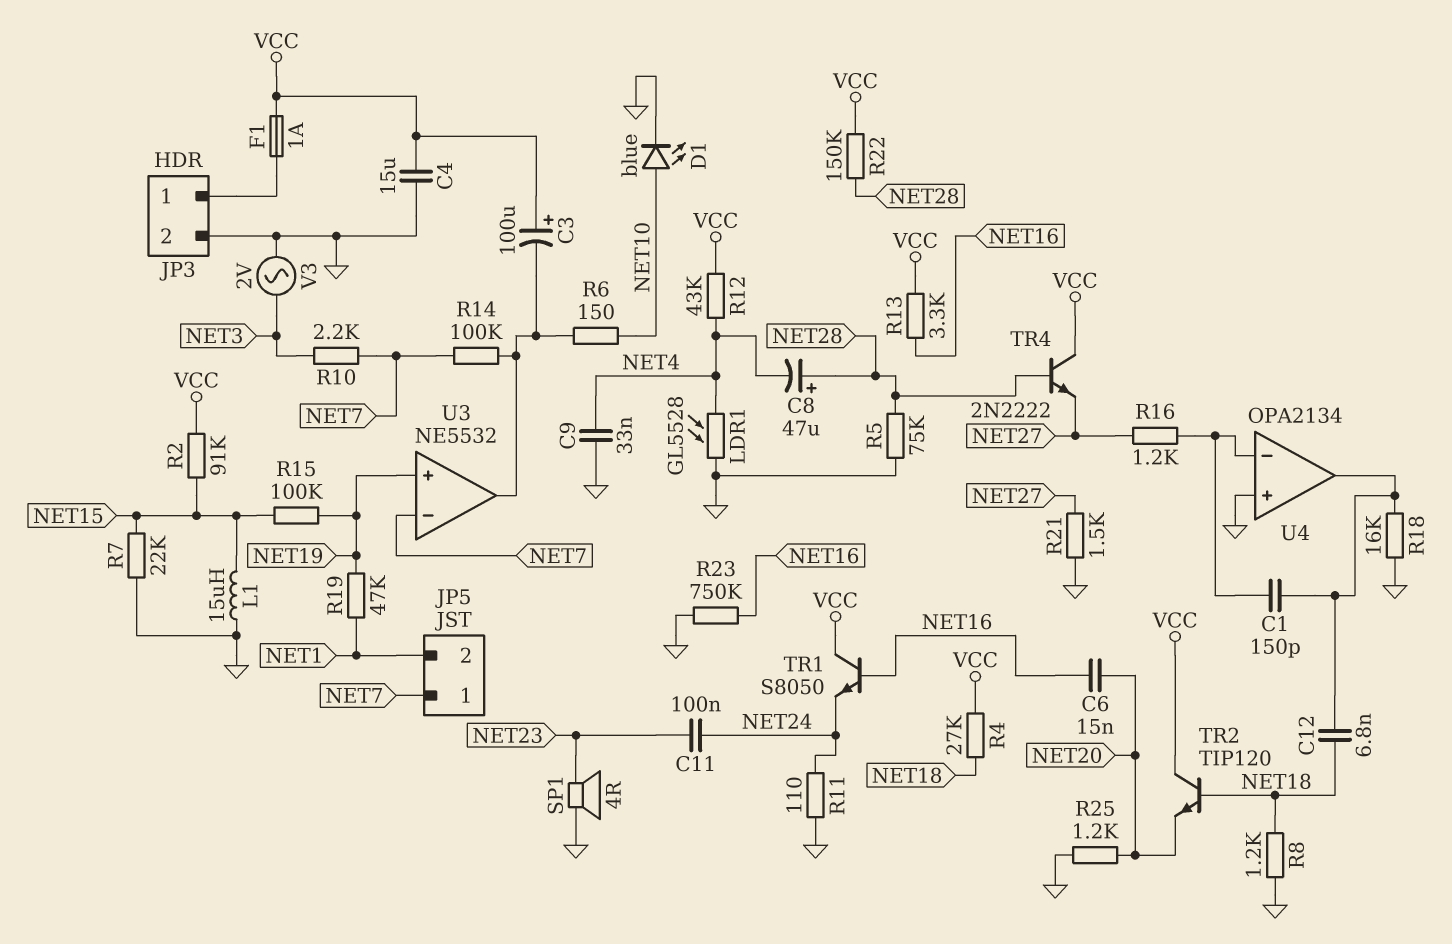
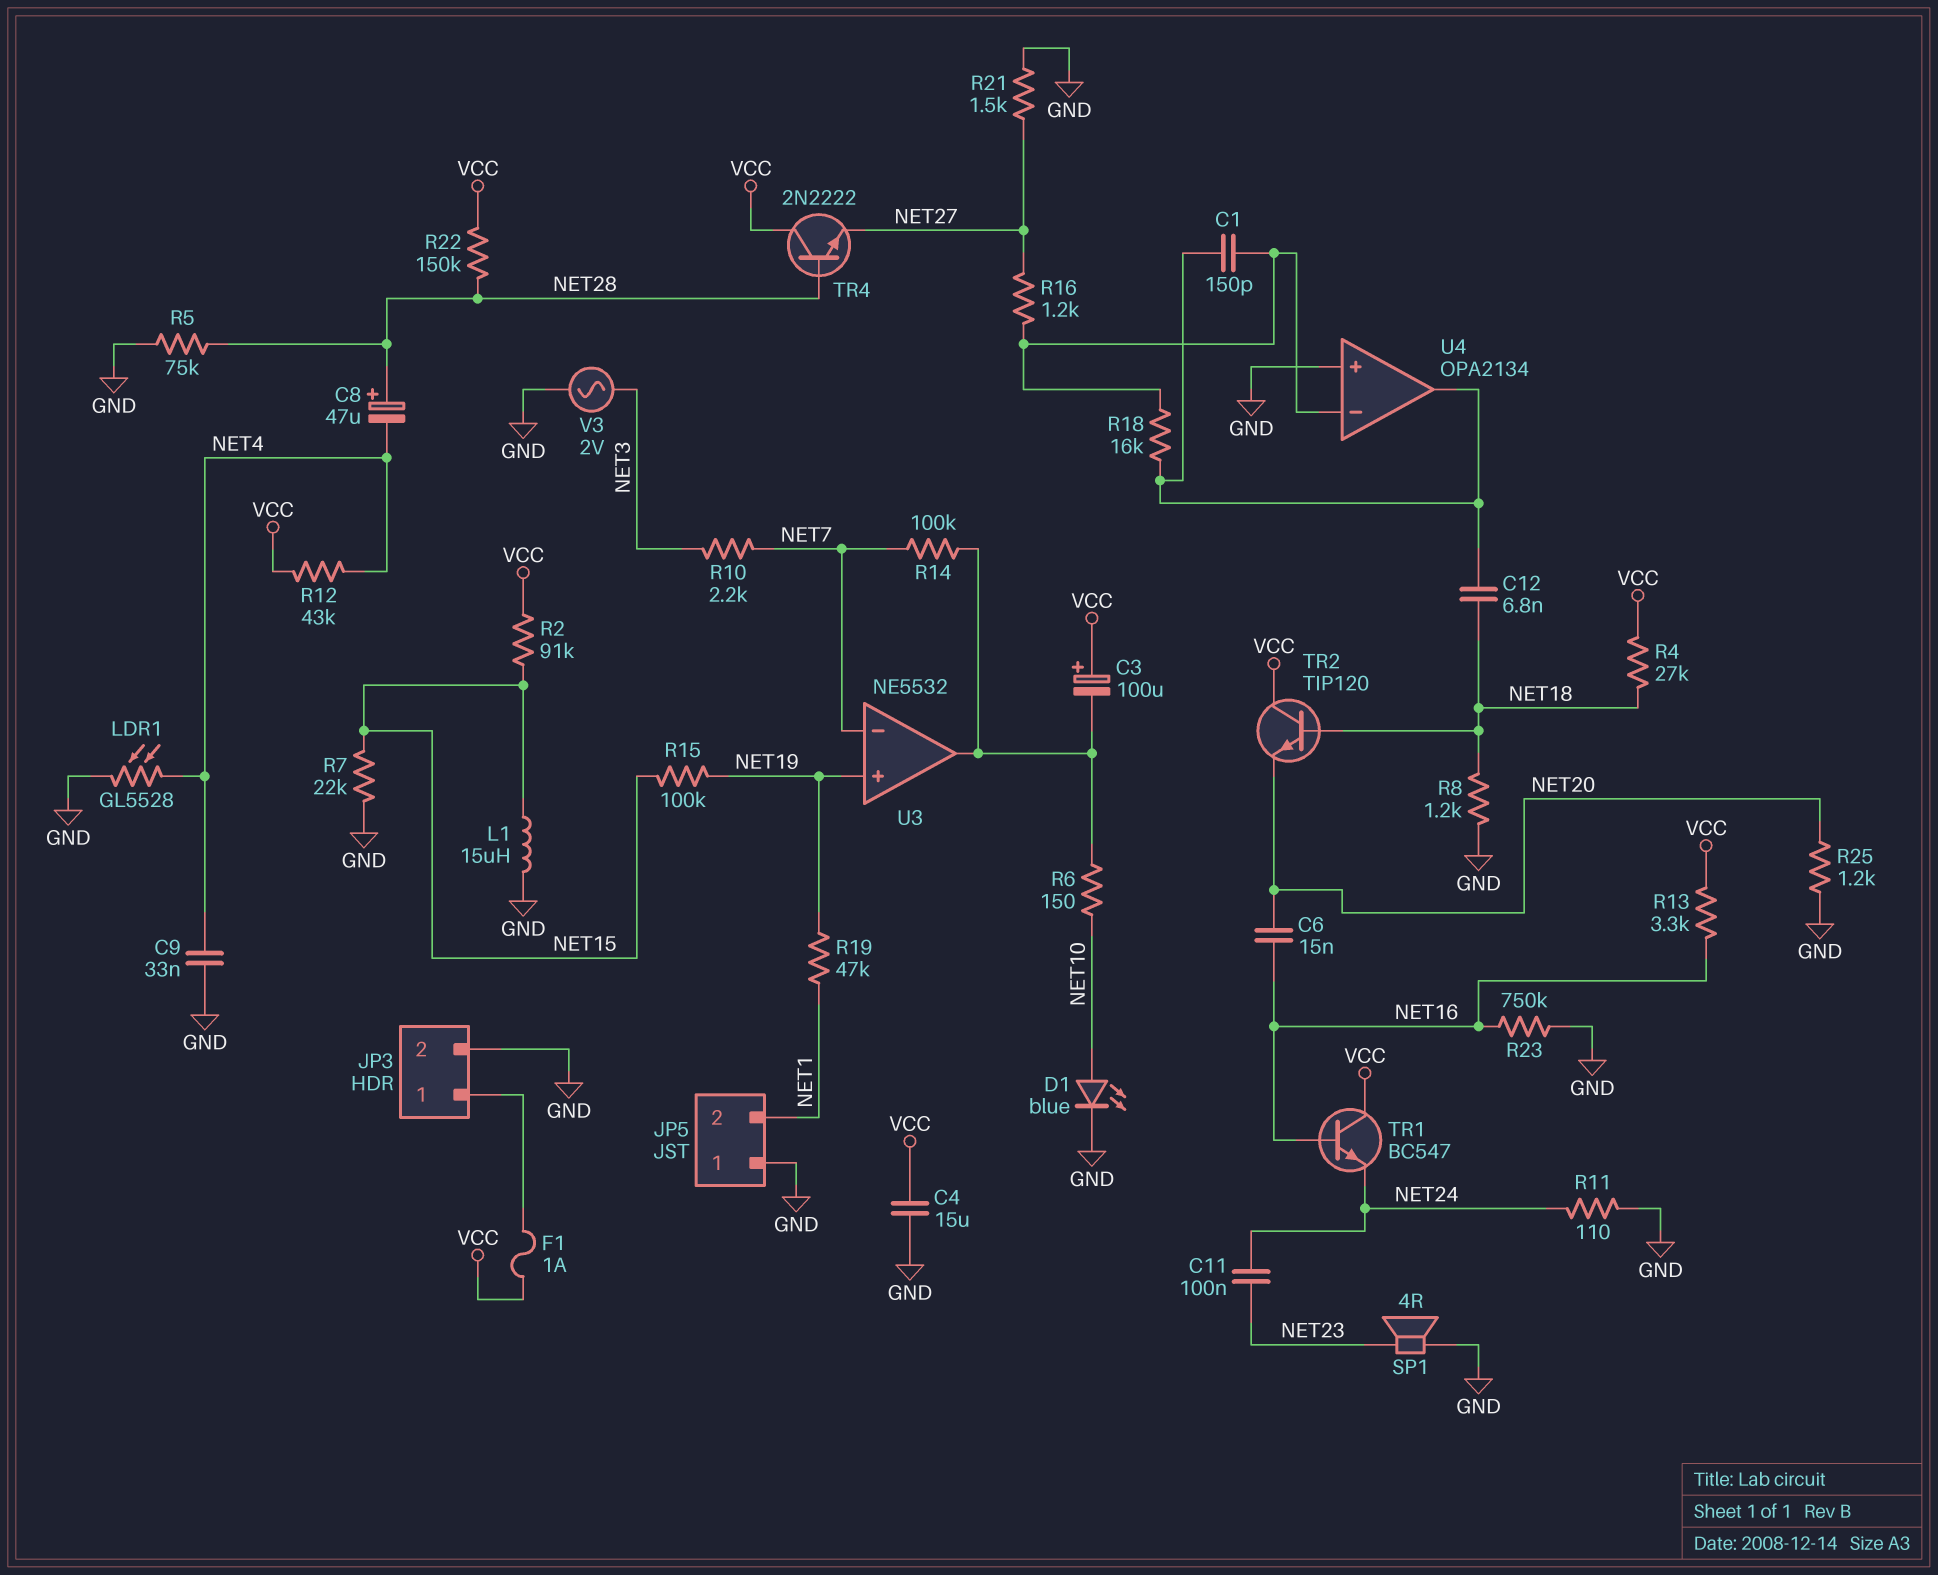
JP5 pin 1: NET7 -> GND
R18: 16k (GND, U4/out) -> 16k (U4/in-, U4/out)
TR1: NPN S8050 (B NET16, C VCC, E NET24) -> NPN BC547 (B NET16, C VCC, E NET24)

